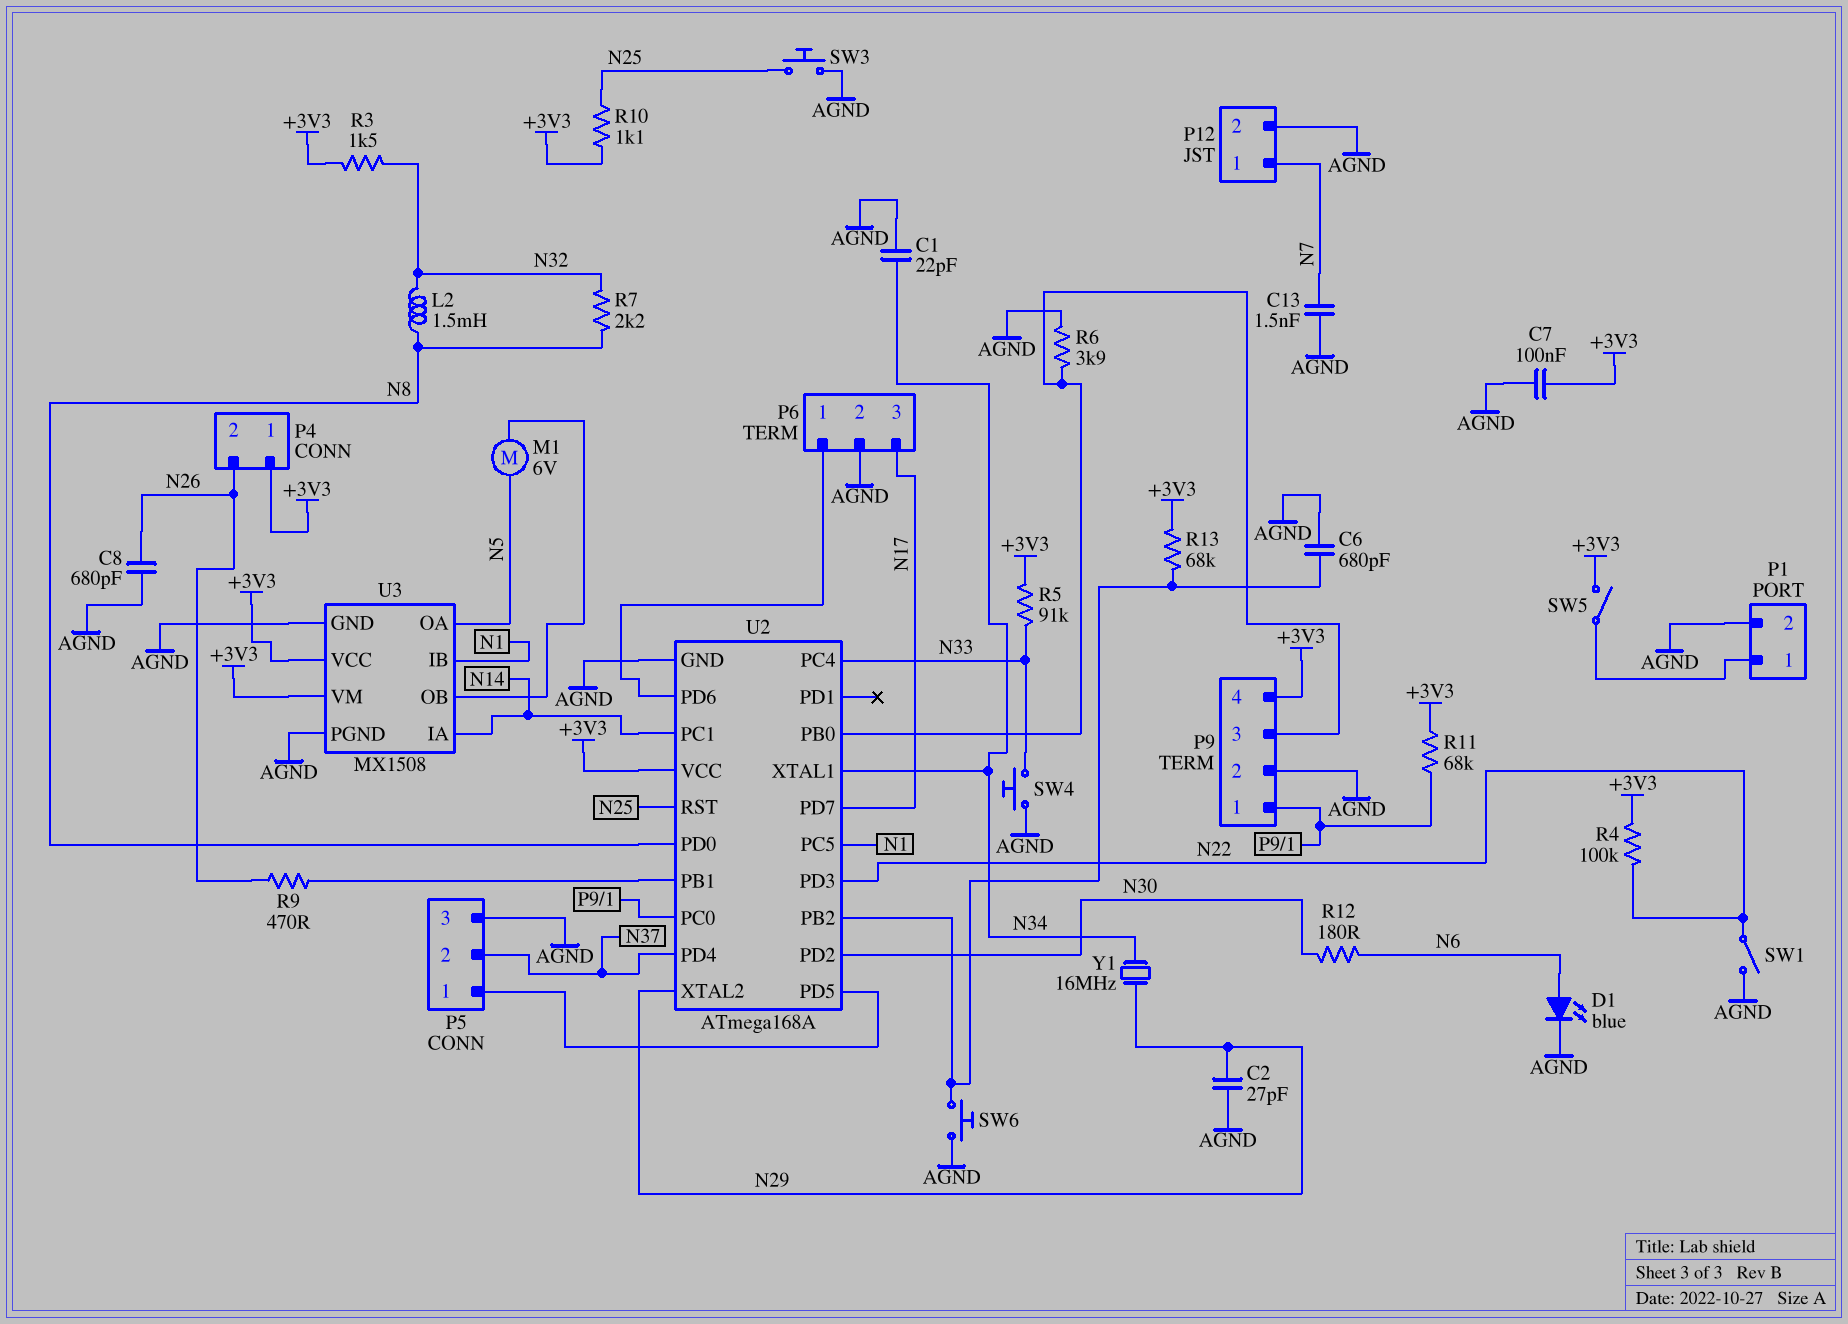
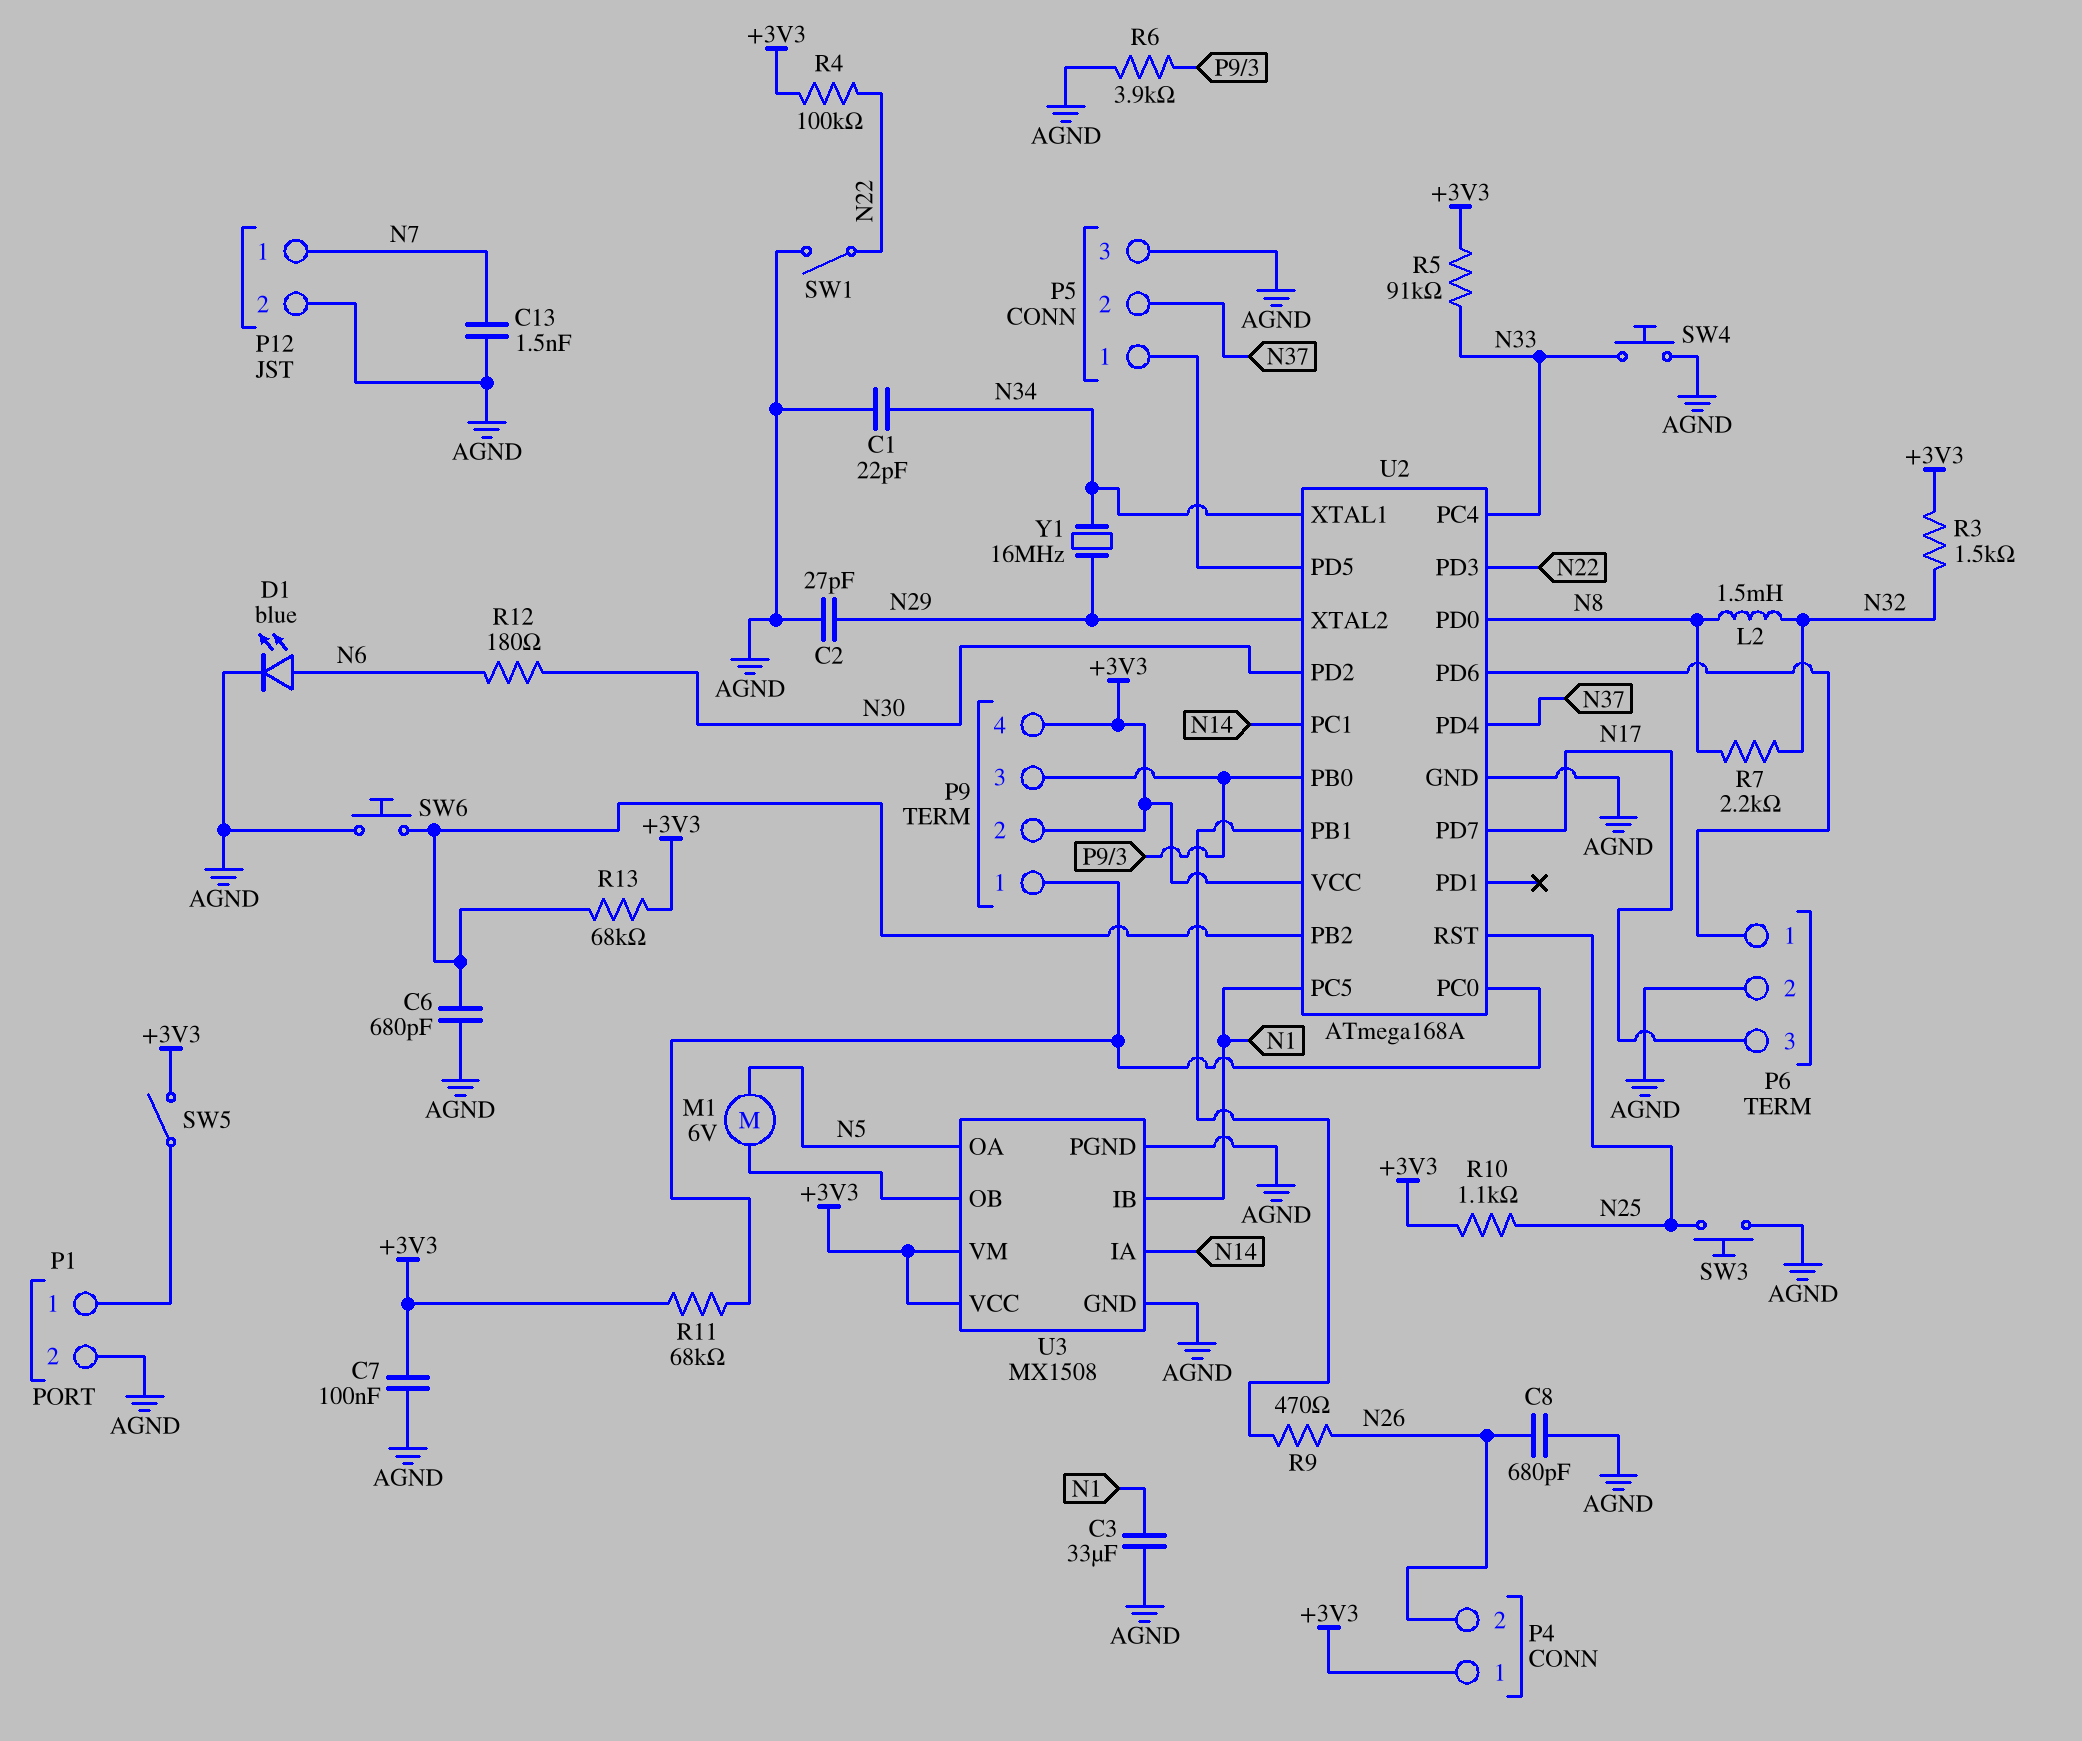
C3: none -> 33uF (AGND, N1)
P9 pin 2: AGND -> +3V3

